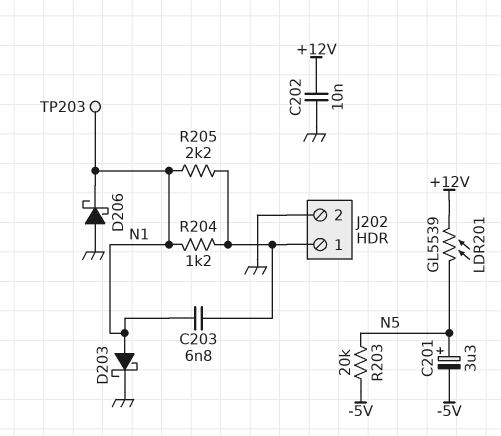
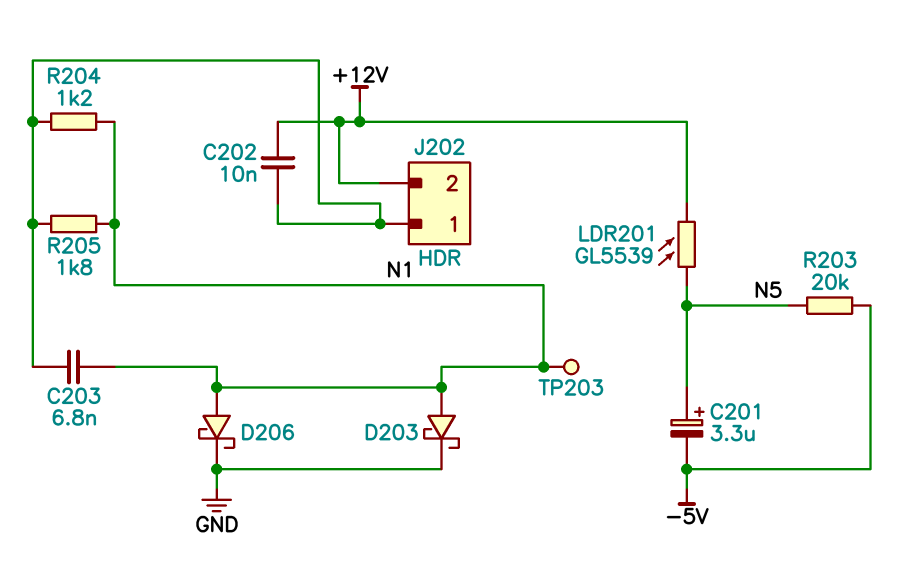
C202: 10nF (+12V, GND) -> 10nF (+12V, J202/1)
D206: schottky (A GND, K N1) -> schottky (A N1, K GND)
J202 pin 2: GND -> +12V
R205: 2.2k (J202/1, N1) -> 1.8k (J202/1, N1)

